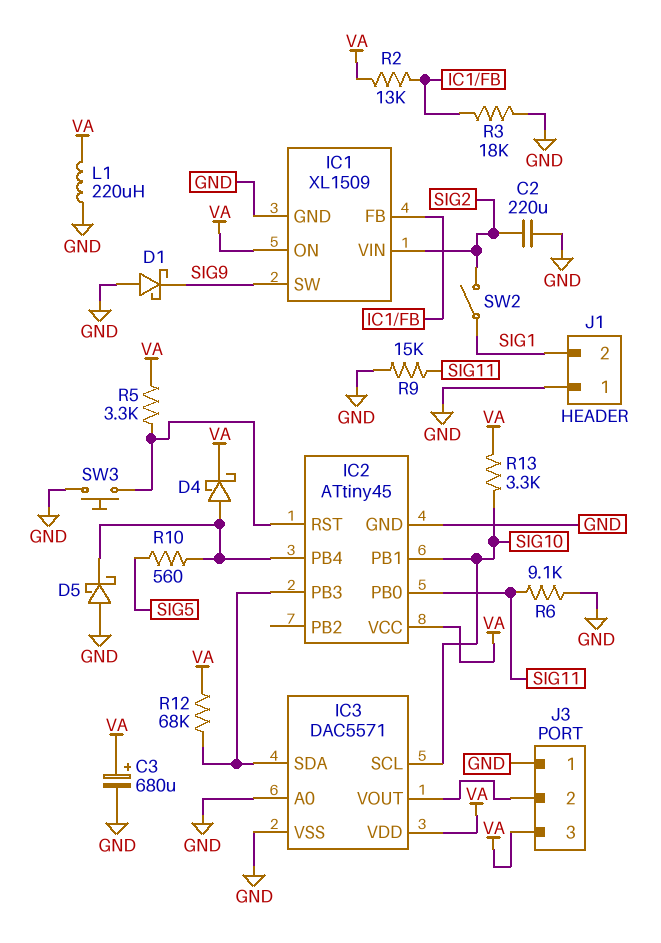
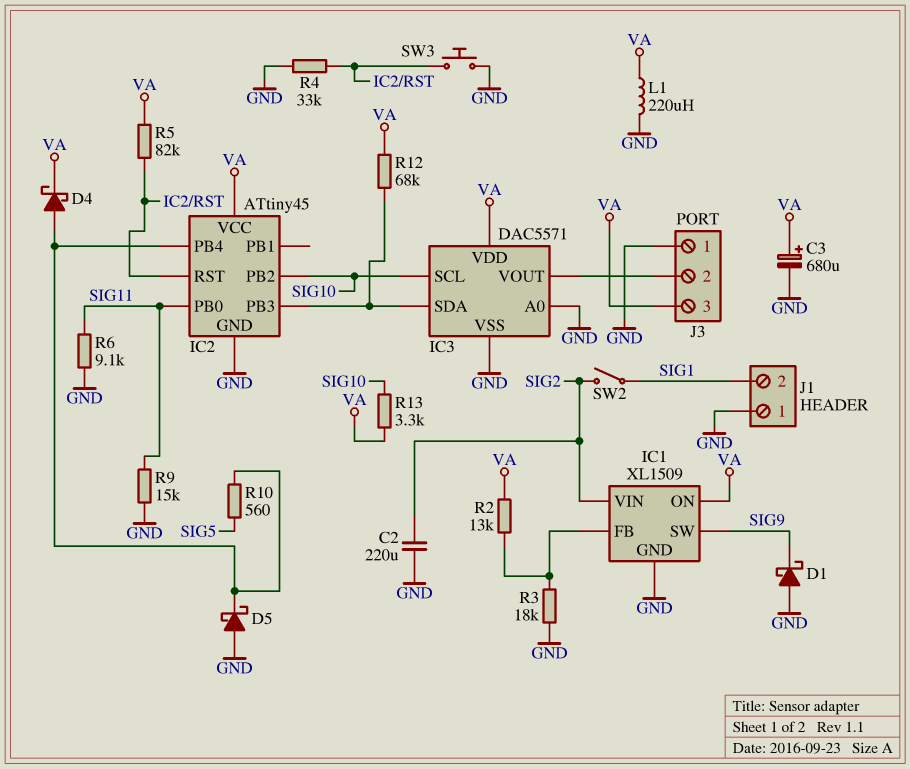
IC2 pin PB1: SIG10 -> none
IC2 pin PB2: none -> SIG10
R4: none -> 33k (GND, IC2/RST)
R5: 3.3k (IC2/RST, VA) -> 82k (IC2/RST, VA)

